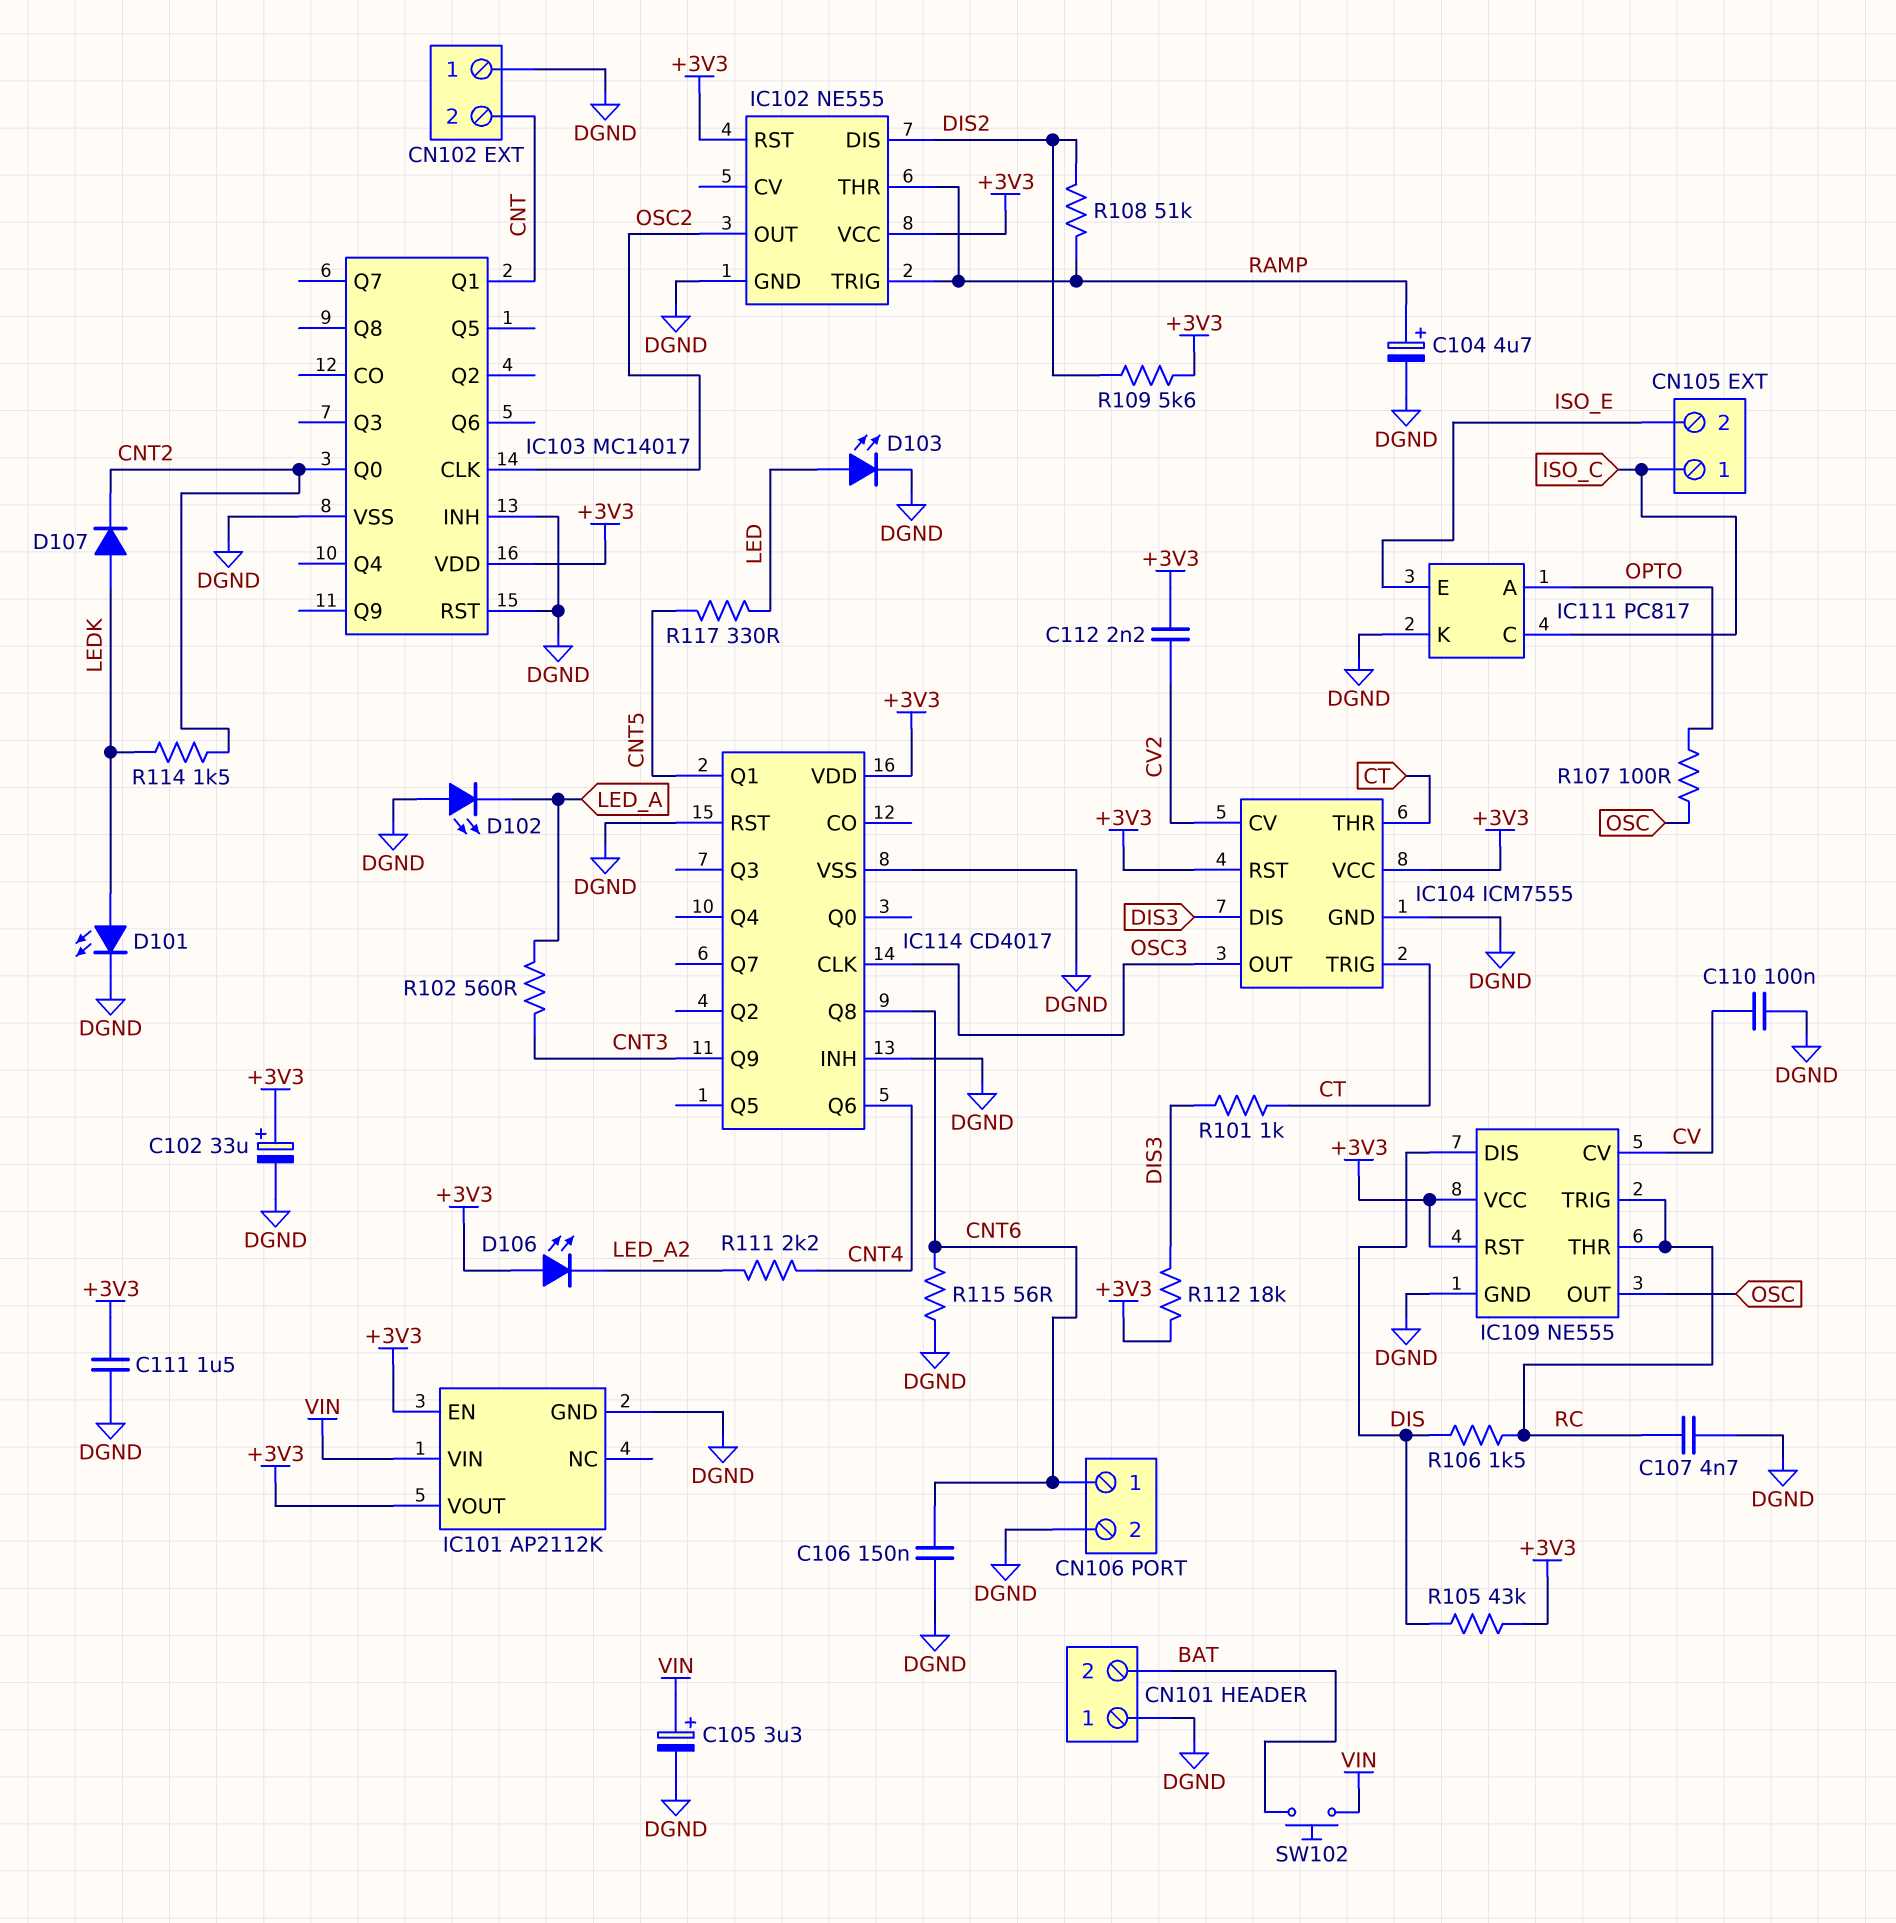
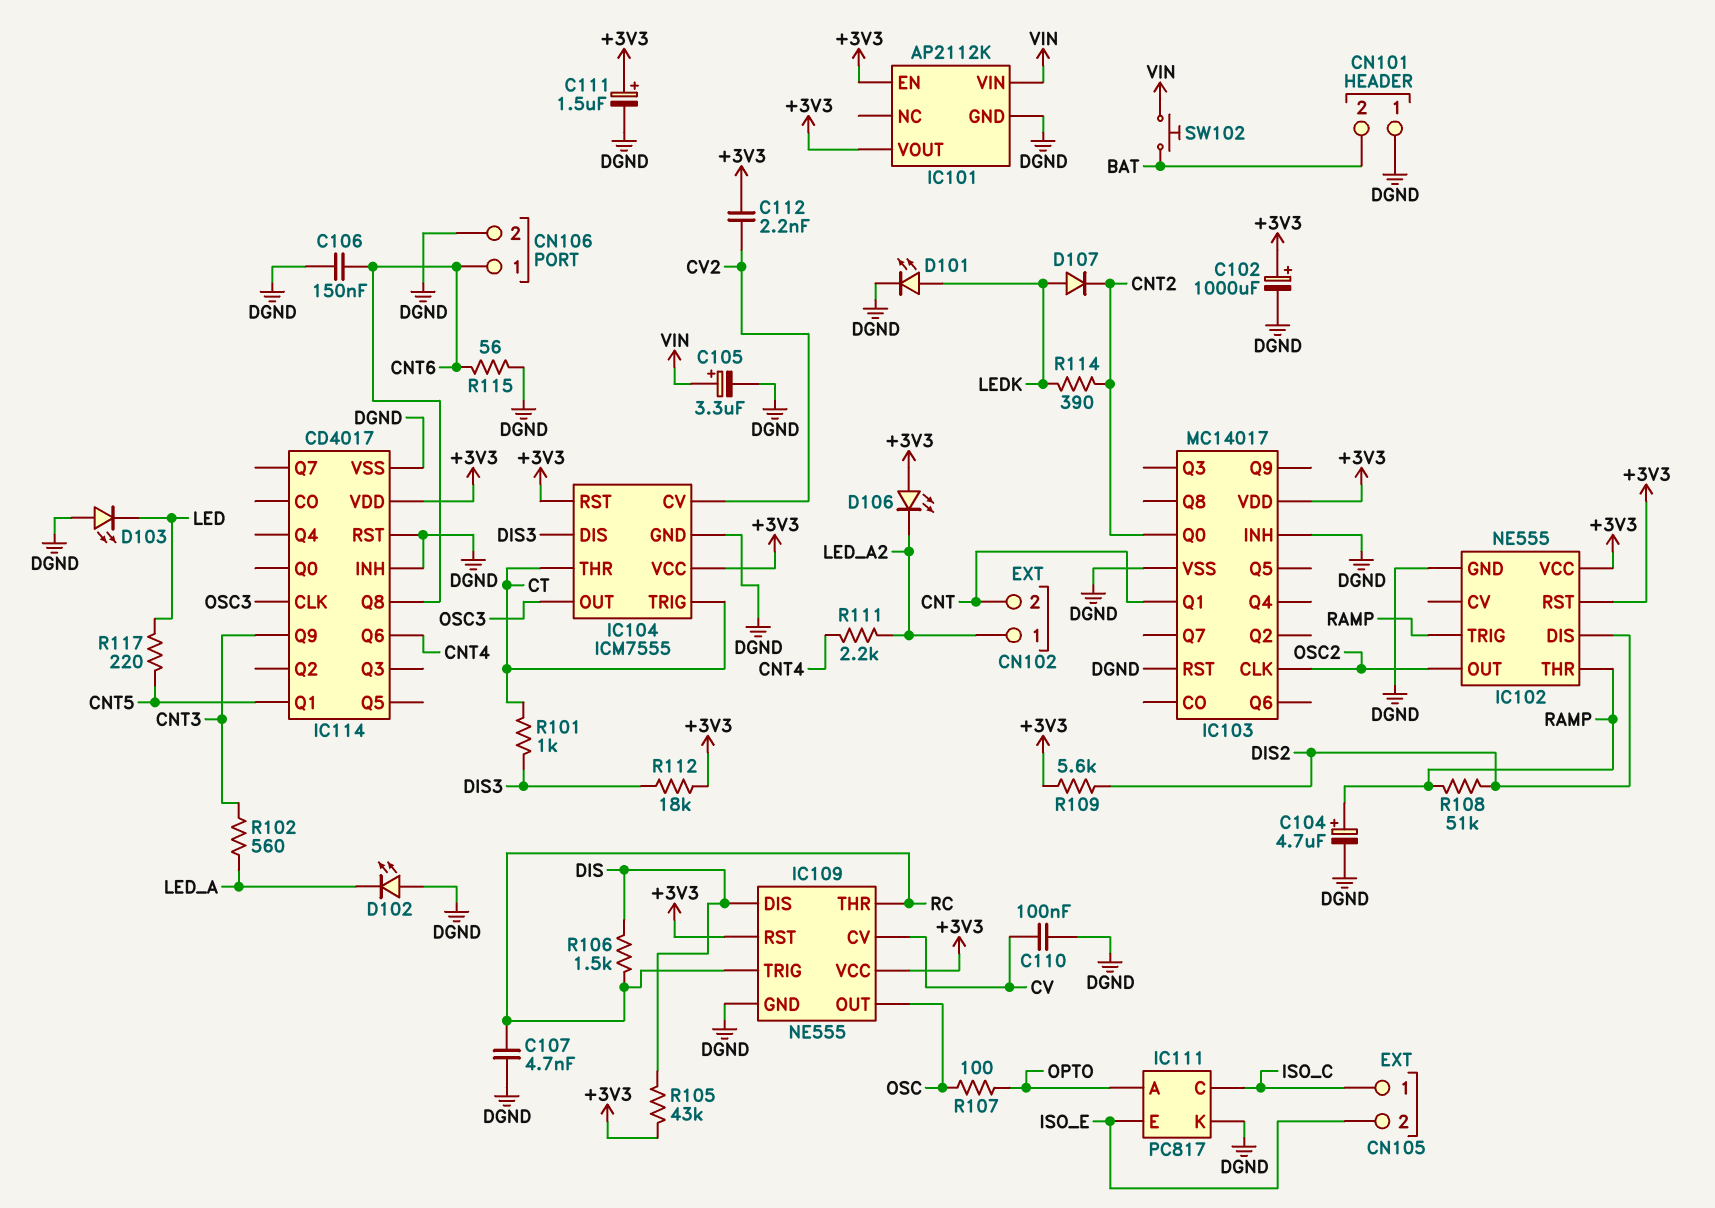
C102: 33uF (plus +3V3, minus DGND) -> 1000uF (plus +3V3, minus DGND)
C111: 1.5uF (+3V3, DGND) -> 1.5uF (plus +3V3, minus DGND)
CN102 pin 1: DGND -> LED_A2
D103: LED (A LED, K DGND) -> LED (A DGND, K LED)
R114: 1.5k (CNT2, LEDK) -> 390 (CNT2, LEDK)
R117: 330 (CNT5, LED) -> 220 (CNT5, LED)

